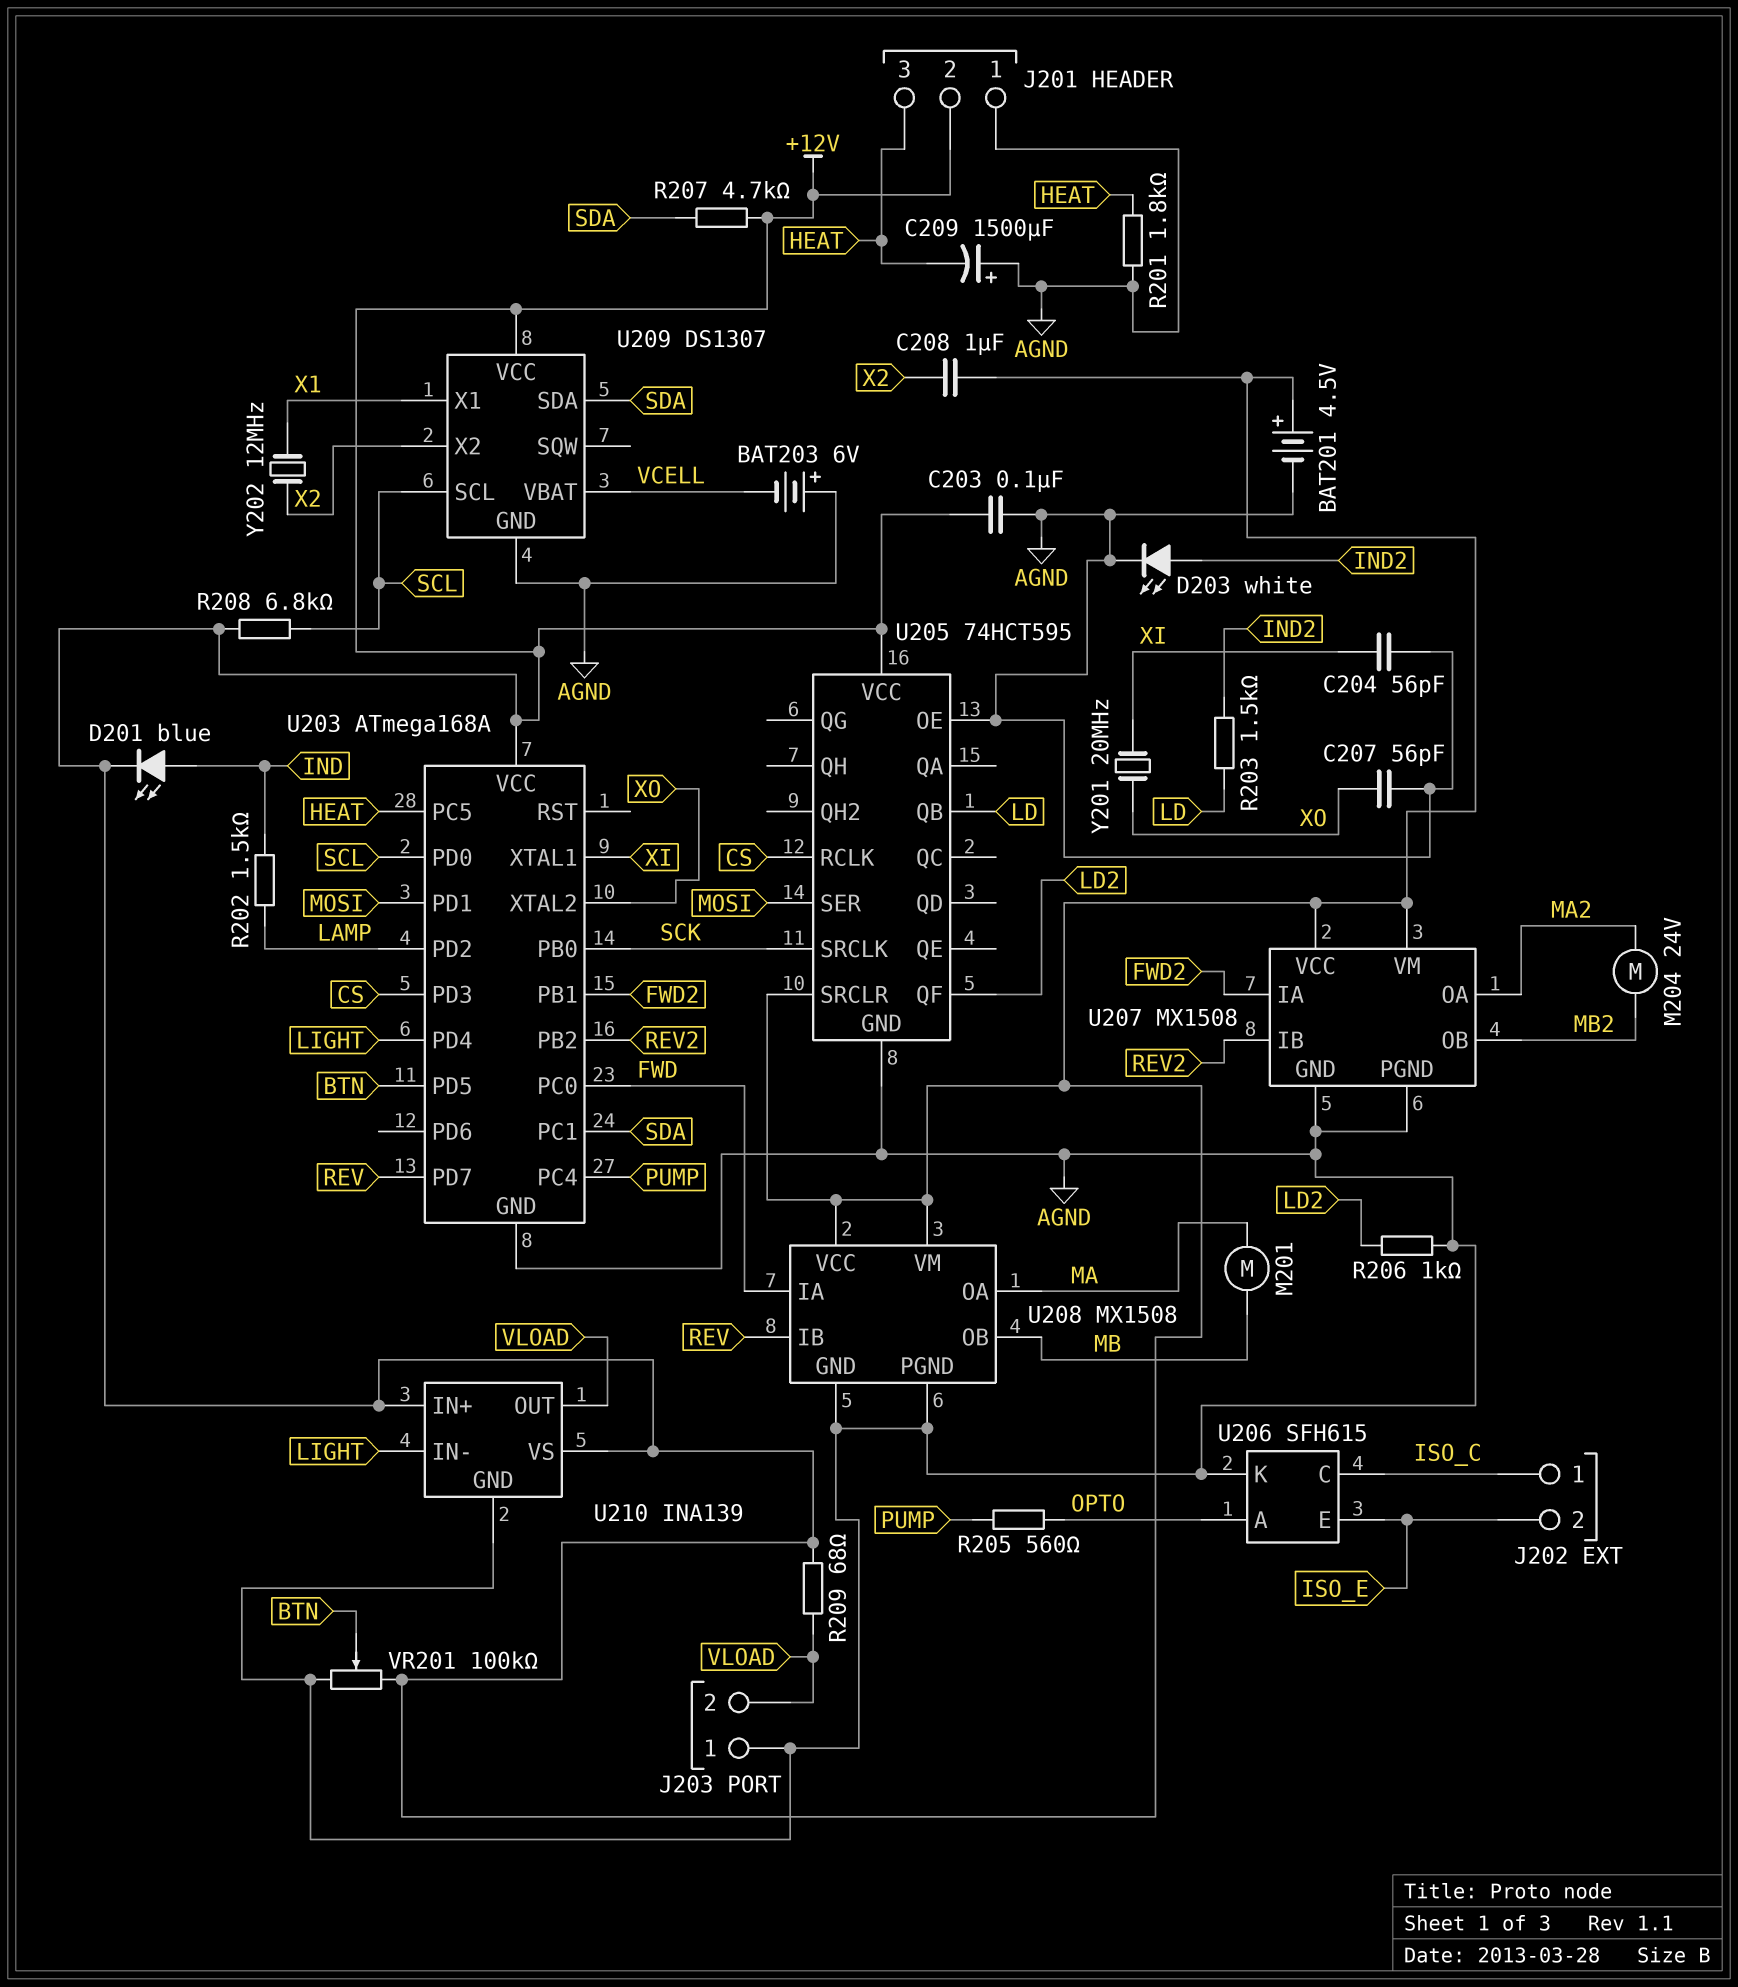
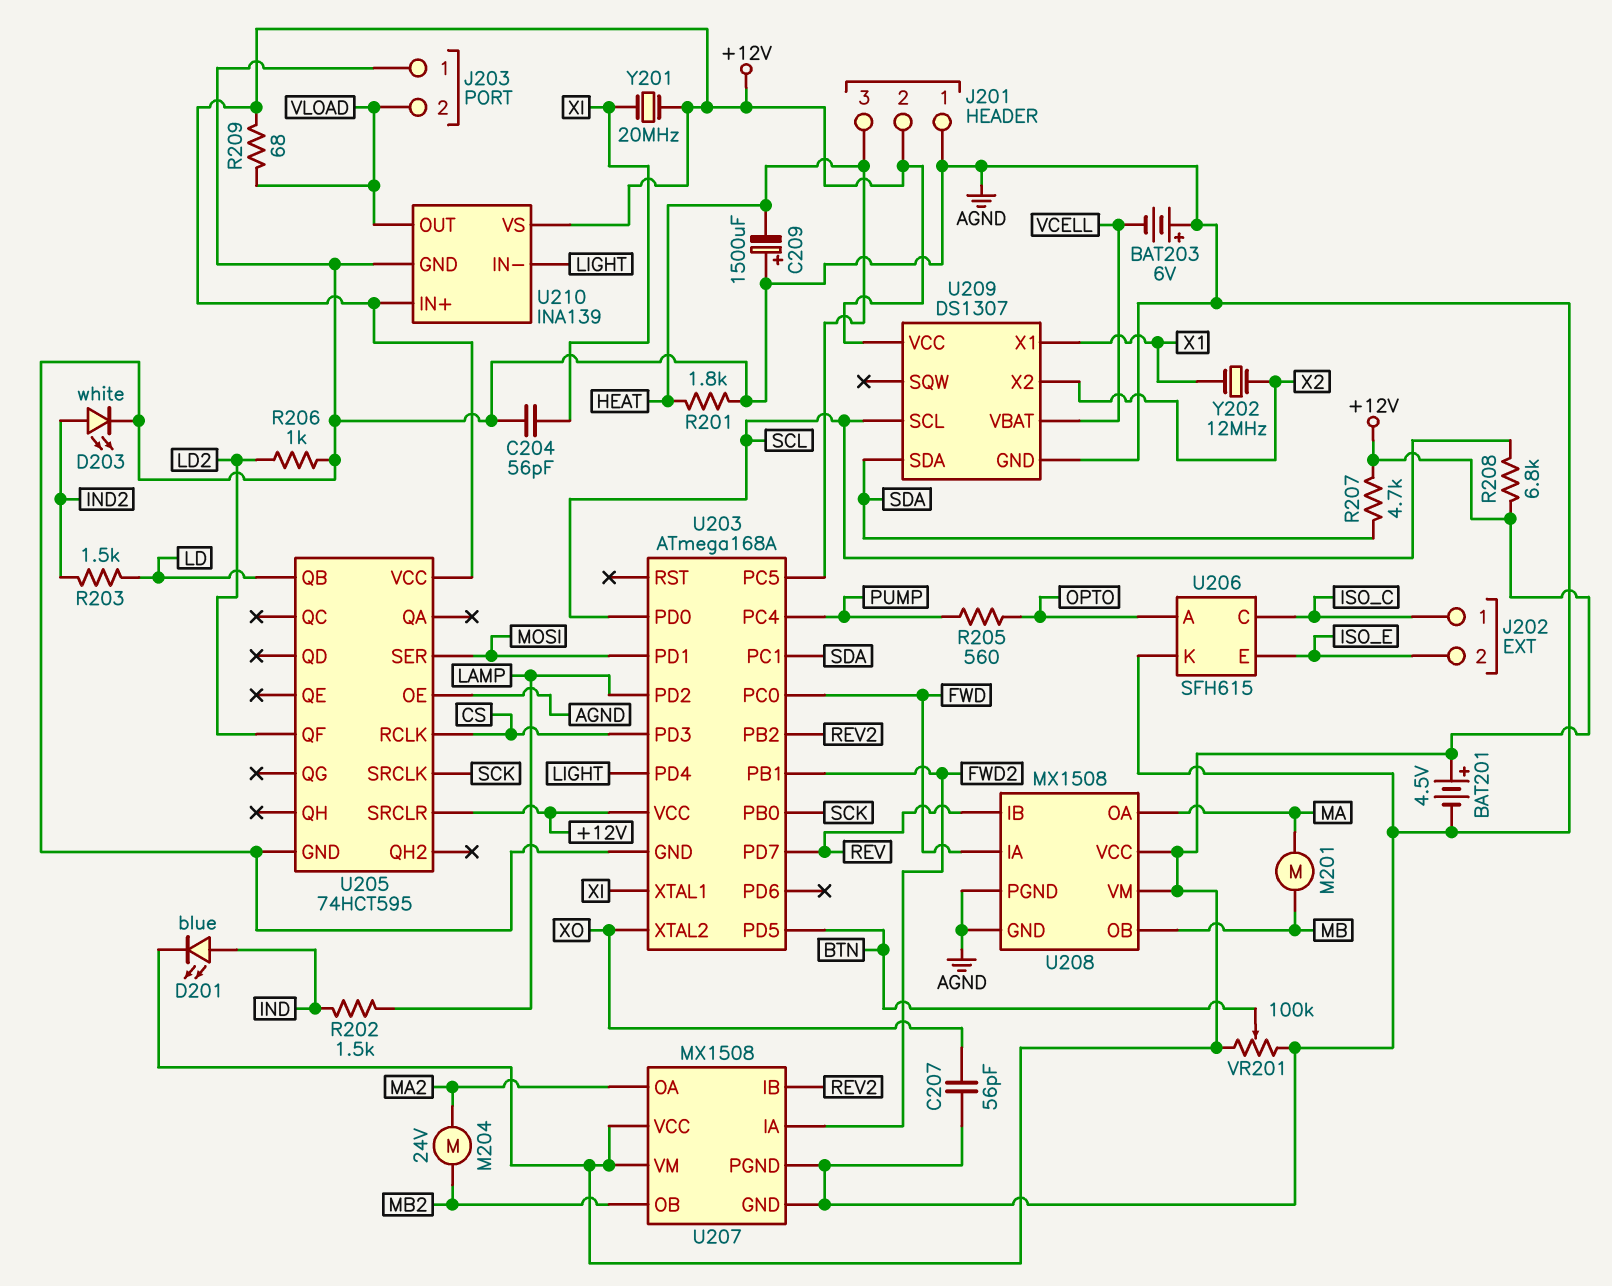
C203: 100nF (+12V, AGND) -> none
C208: 1uF (+12V, X2) -> none
Y201: 20MHz (XI, XO) -> 20MHz (+12V, XI)

